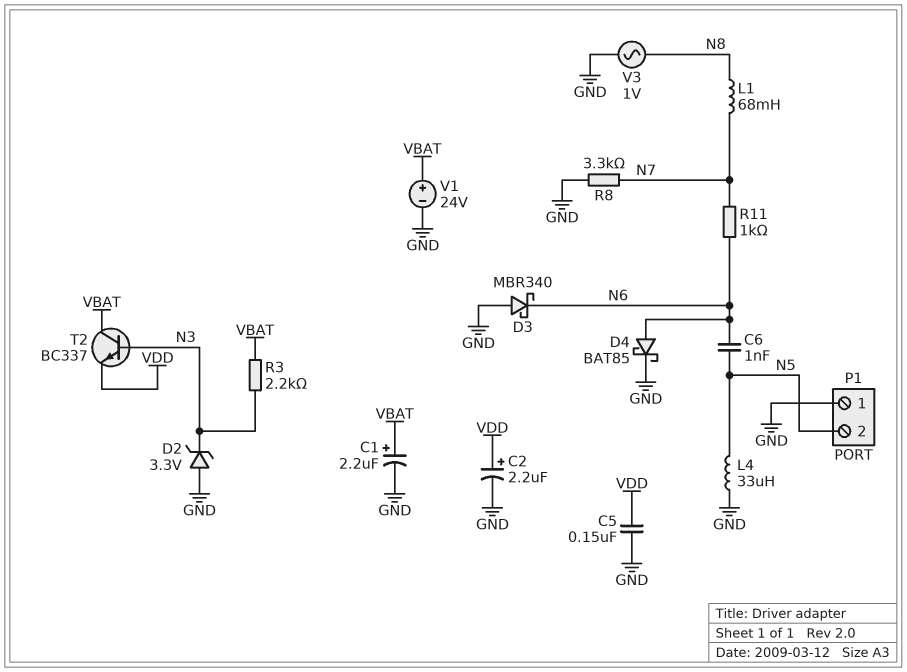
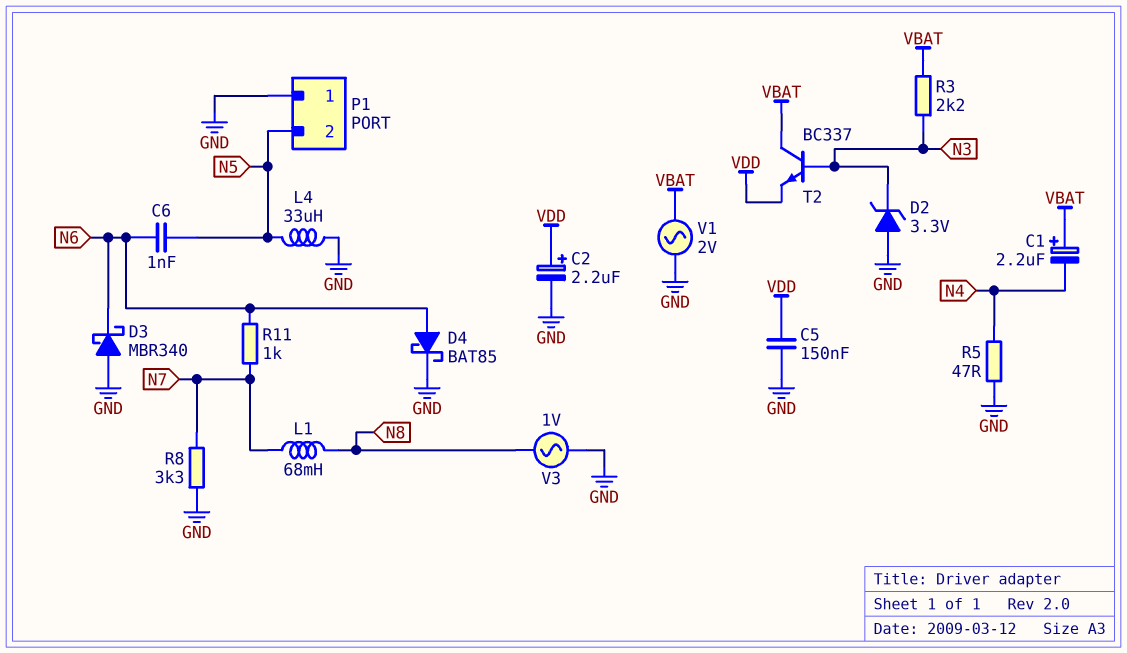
C1: 2.2uF (plus VBAT, minus GND) -> 2.2uF (plus VBAT, minus N4)
R5: none -> 47 (GND, N4)
V1: 24V (plus VBAT, minus GND) -> AC 2V (GND, VBAT)

